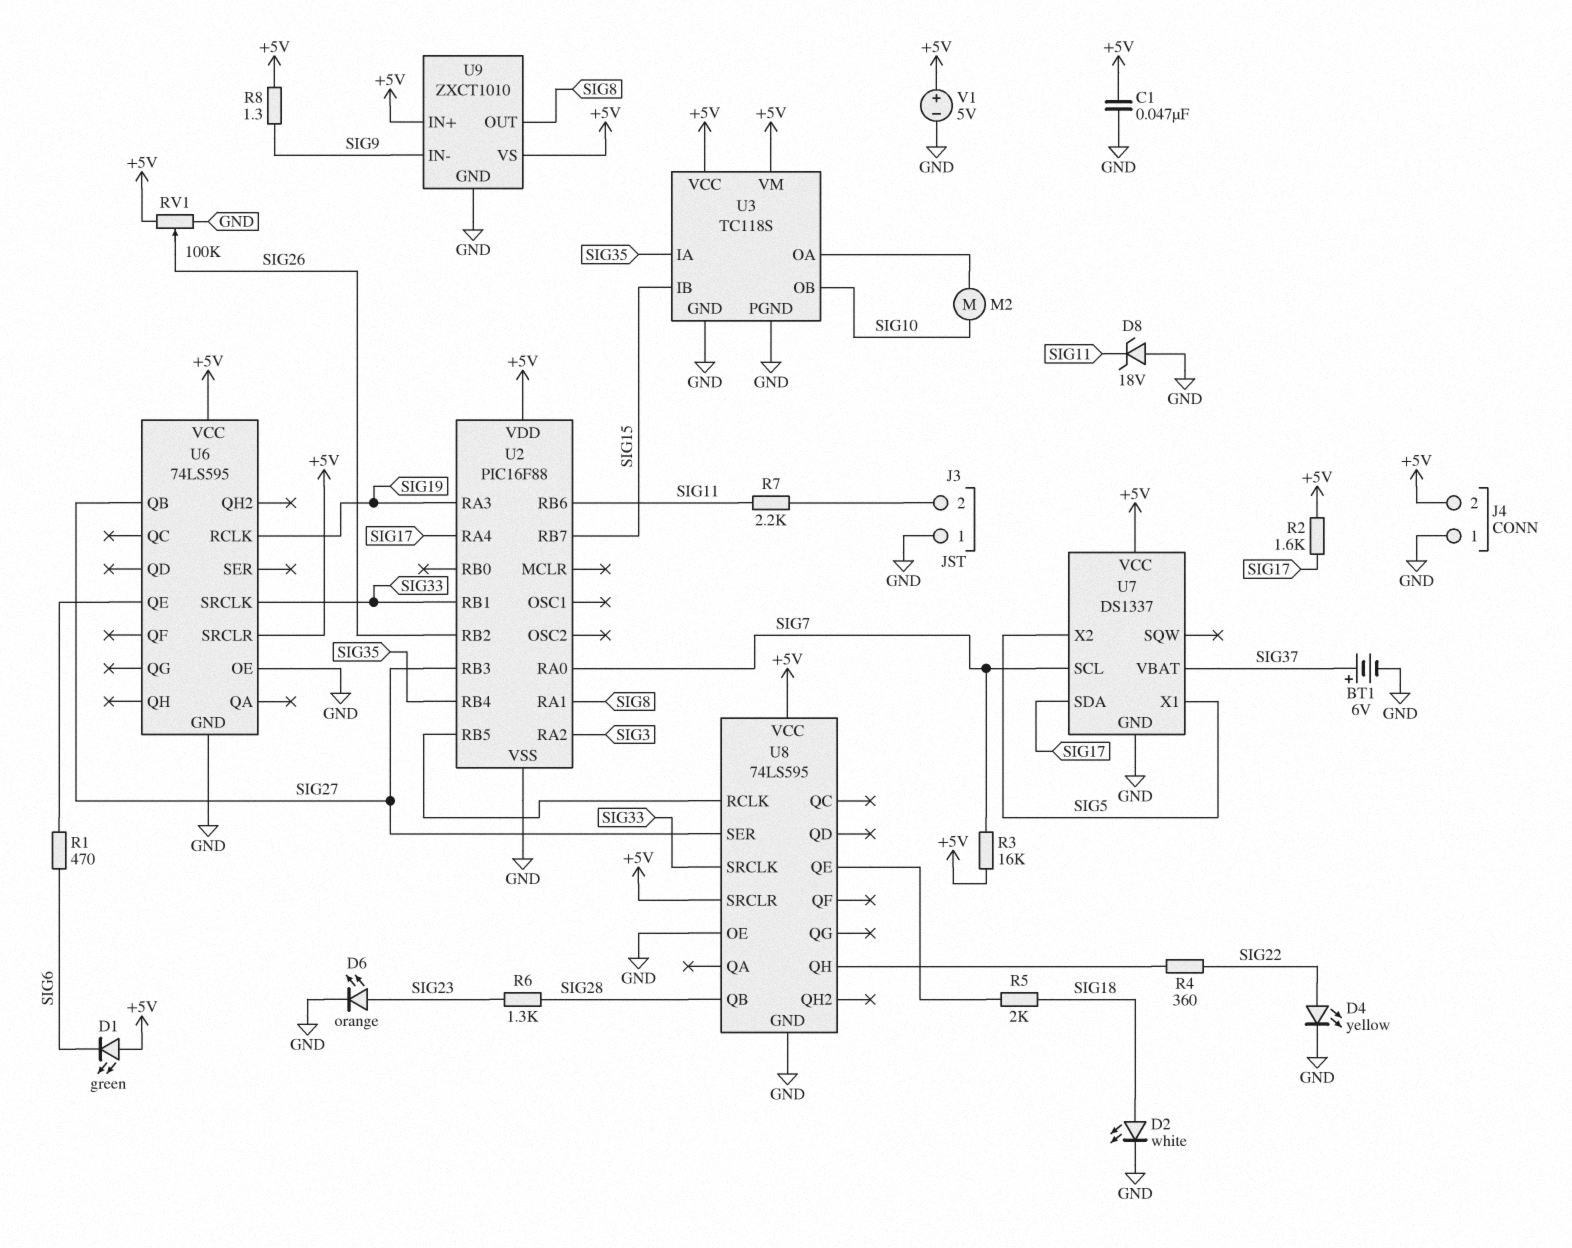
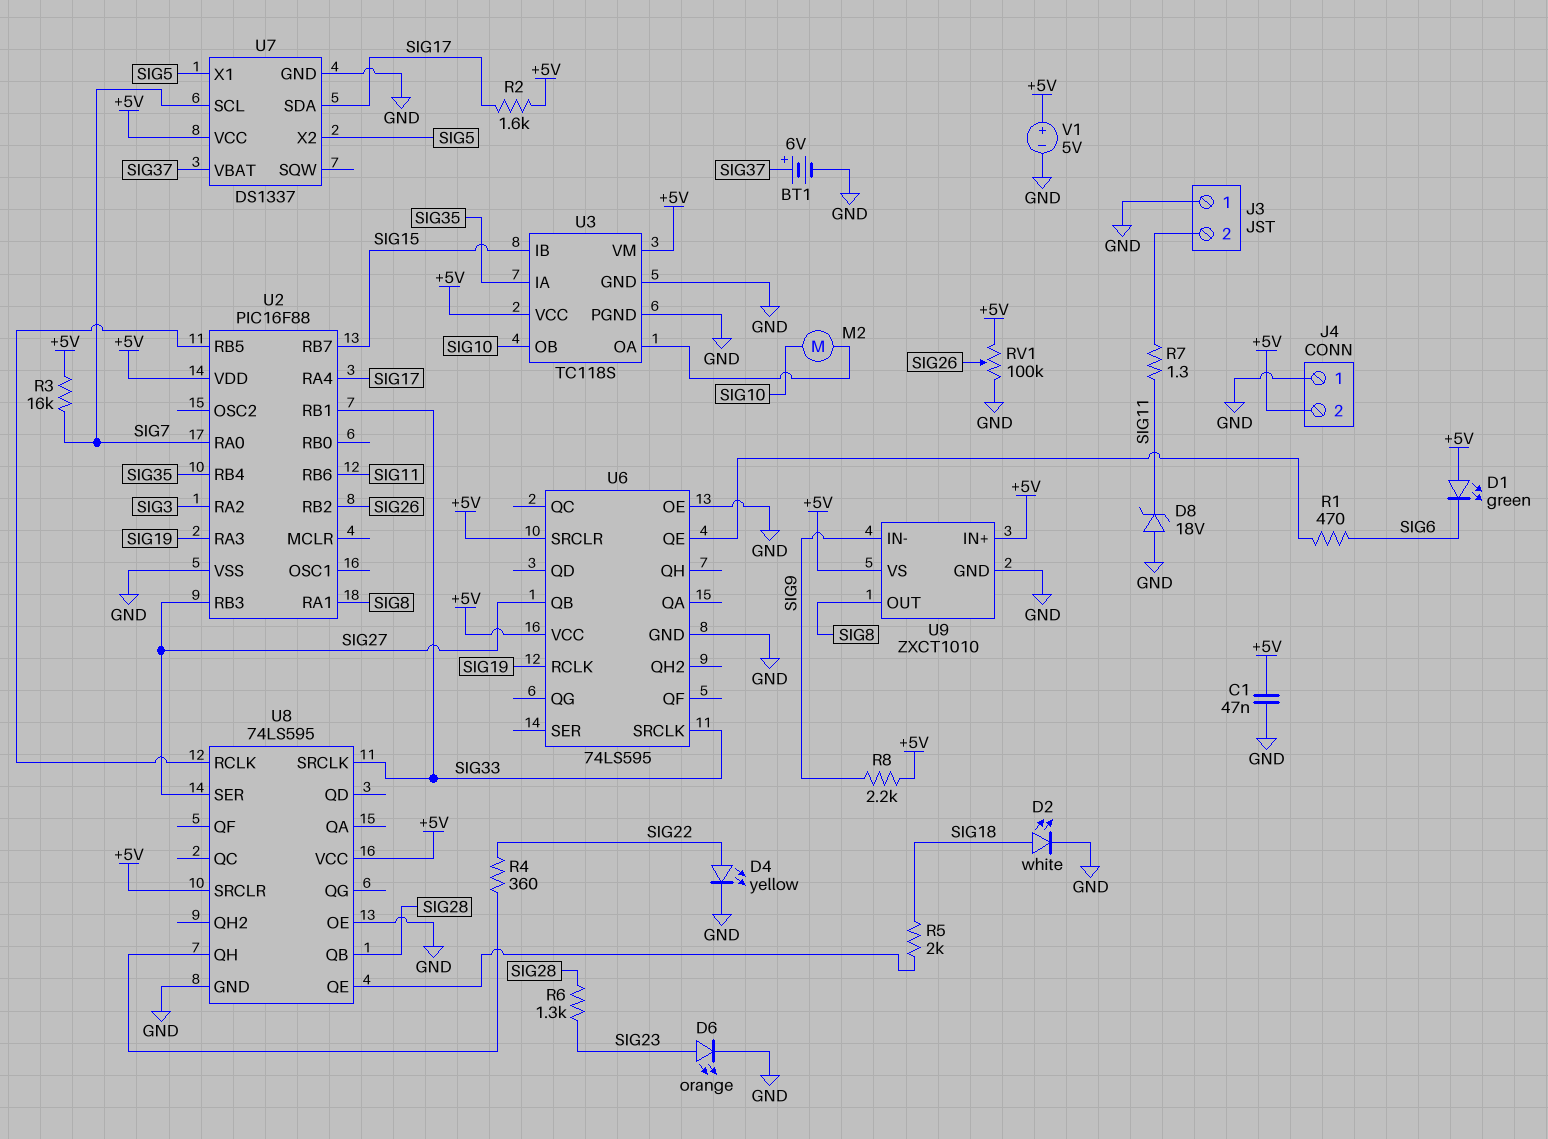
R7: 2.2k (J3/2, SIG11) -> 1.3 (J3/2, SIG11)
R8: 1.3 (+5V, SIG9) -> 2.2k (+5V, SIG9)

